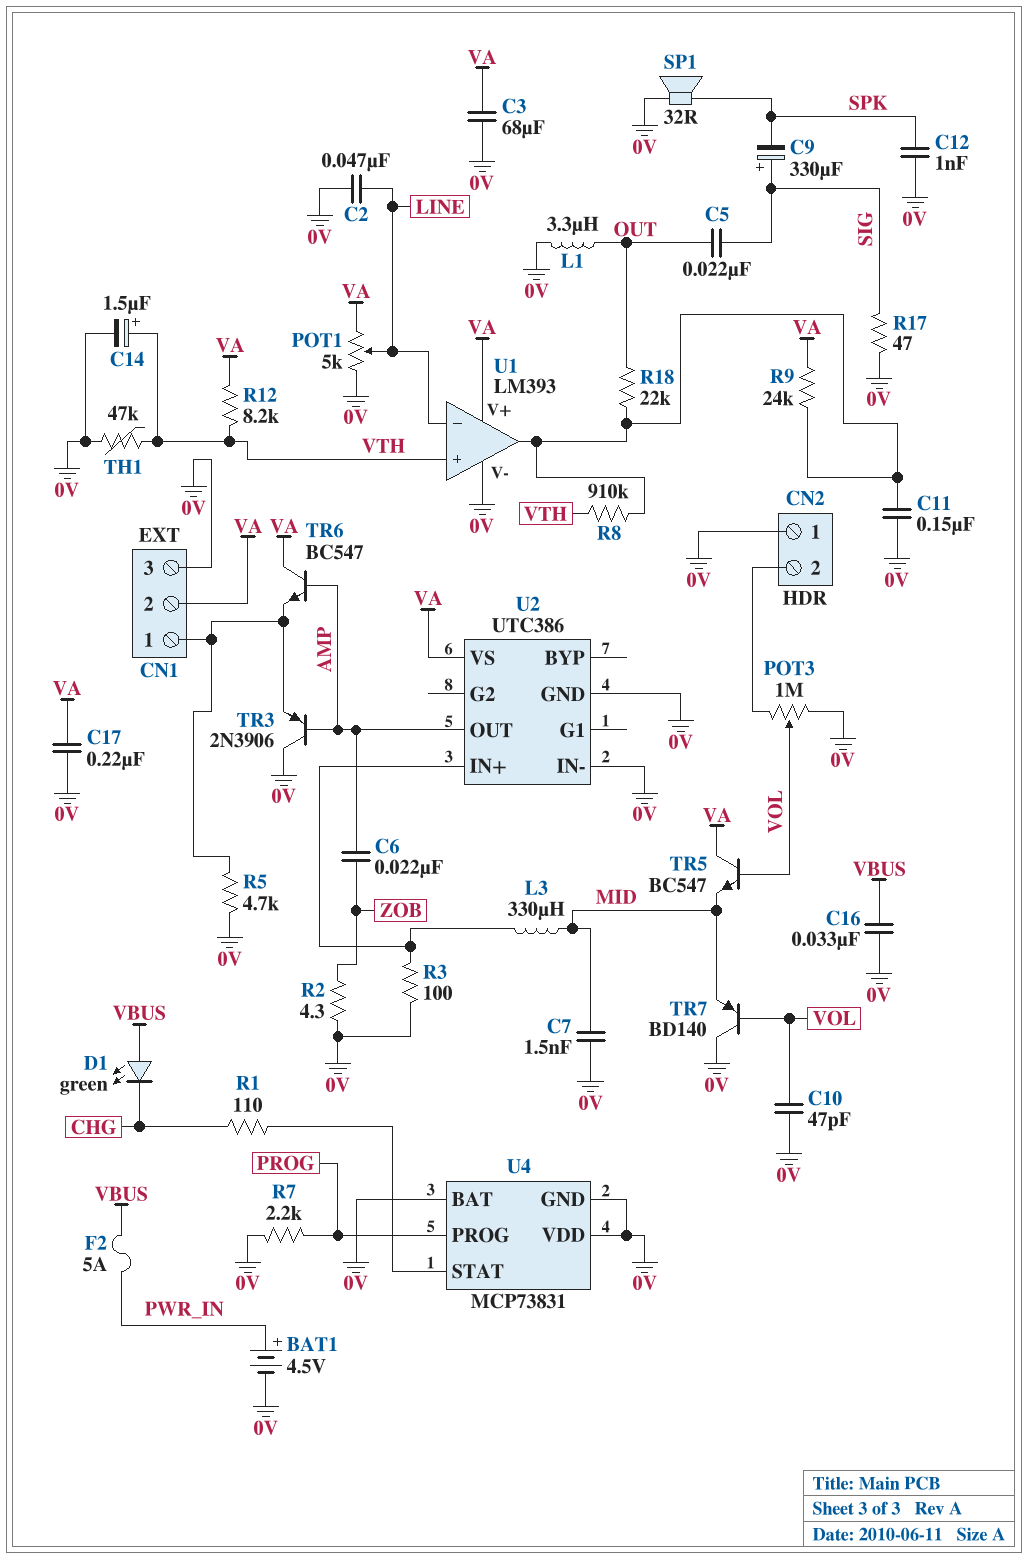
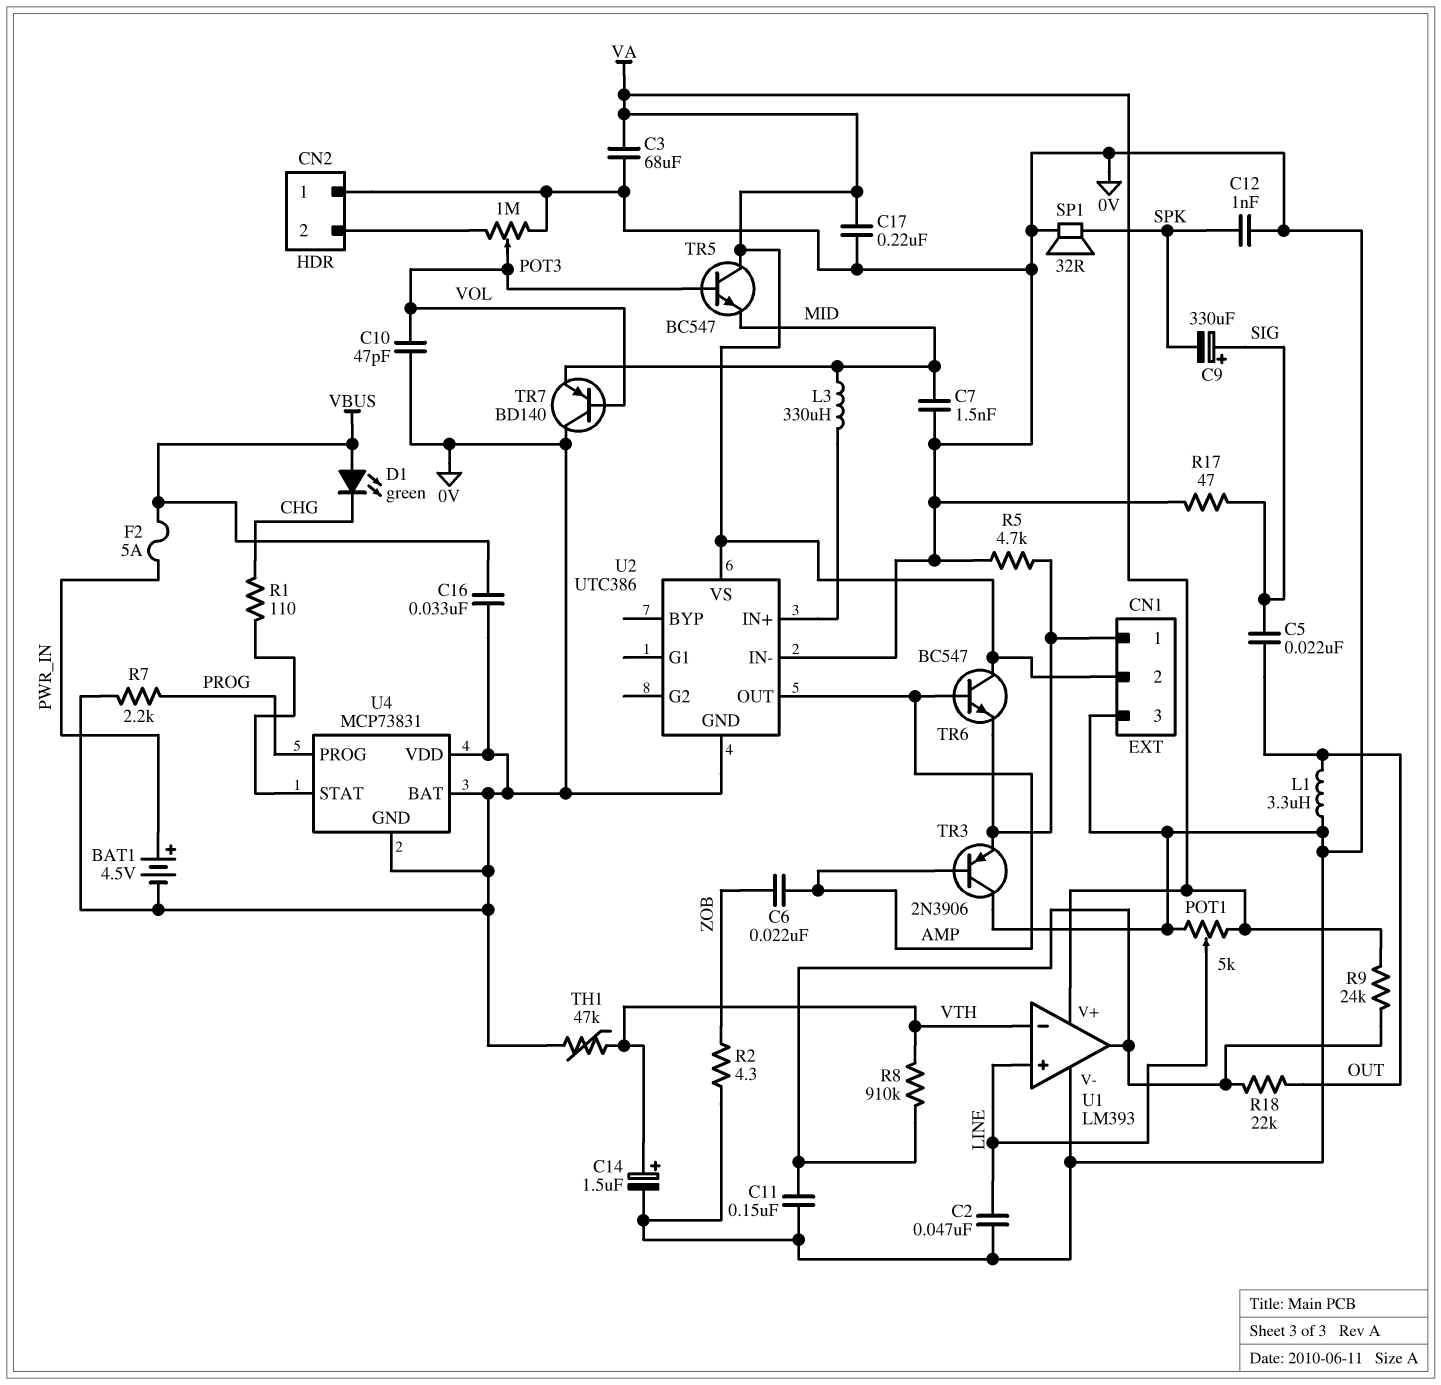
R3: 100 (0V, U2/IN+) -> none
R12: 8.2k (VA, VTH) -> none
U1 pin in+: VTH -> LINE
U1 pin in-: LINE -> VTH

